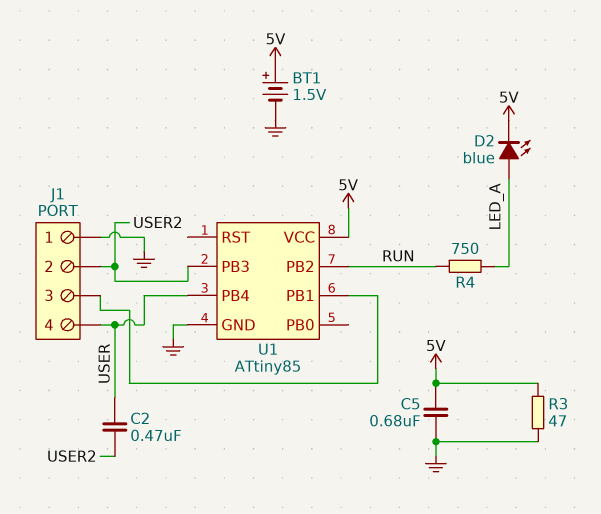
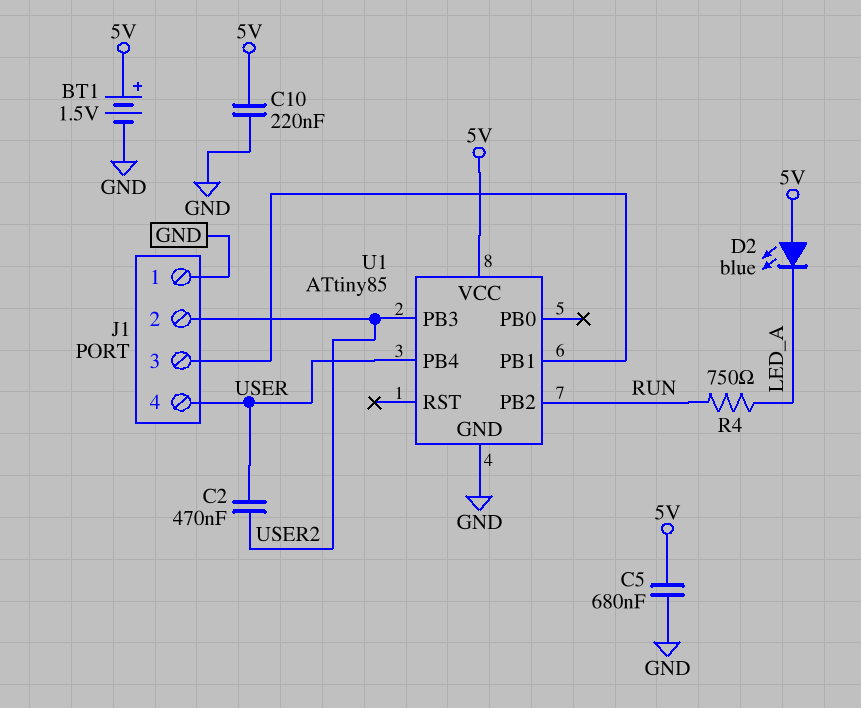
C10: none -> 220nF (5V, GND)
D2: LED blue (A LED_A, K 5V) -> LED blue (A 5V, K LED_A)
R3: 47 (5V, GND) -> none

